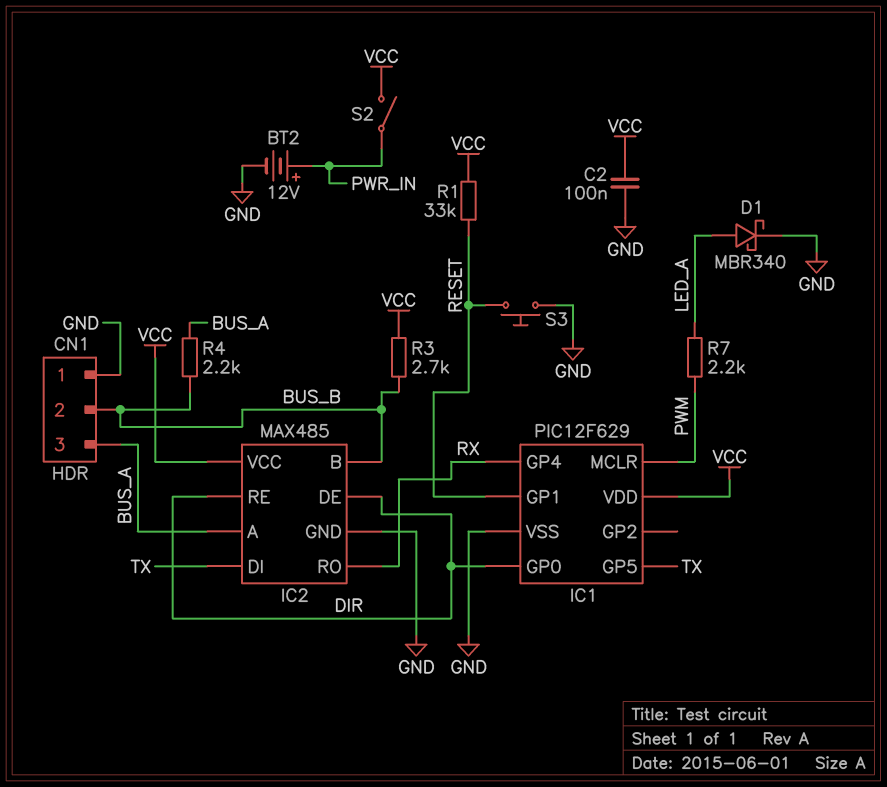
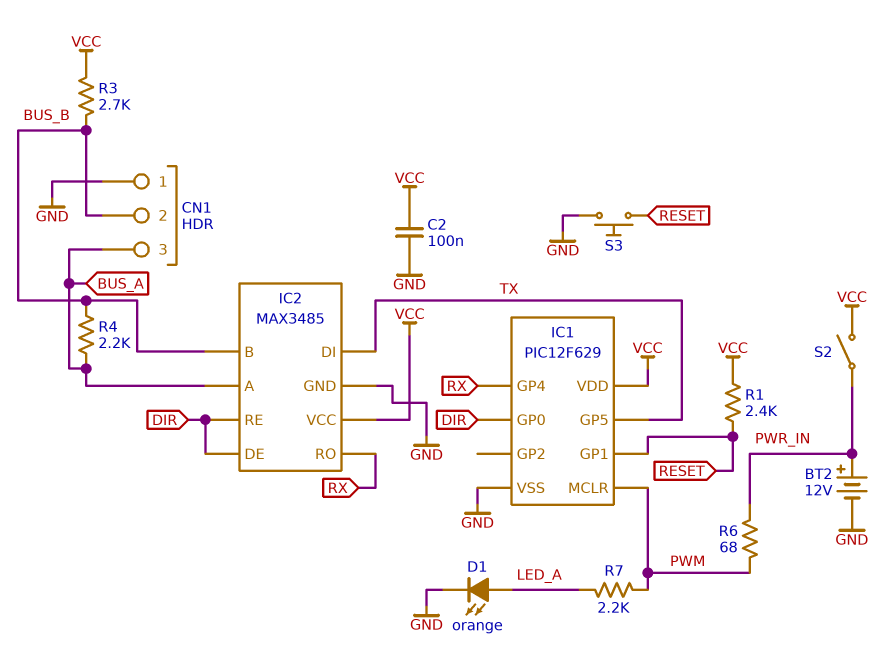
D1: schottky MBR340 (A LED_A, K GND) -> LED orange (A LED_A, K GND)
IC2: MAX485 -> MAX3485
R1: 33k (RESET, VCC) -> 2.4k (RESET, VCC)
R6: none -> 68 (PWM, PWR_IN)

